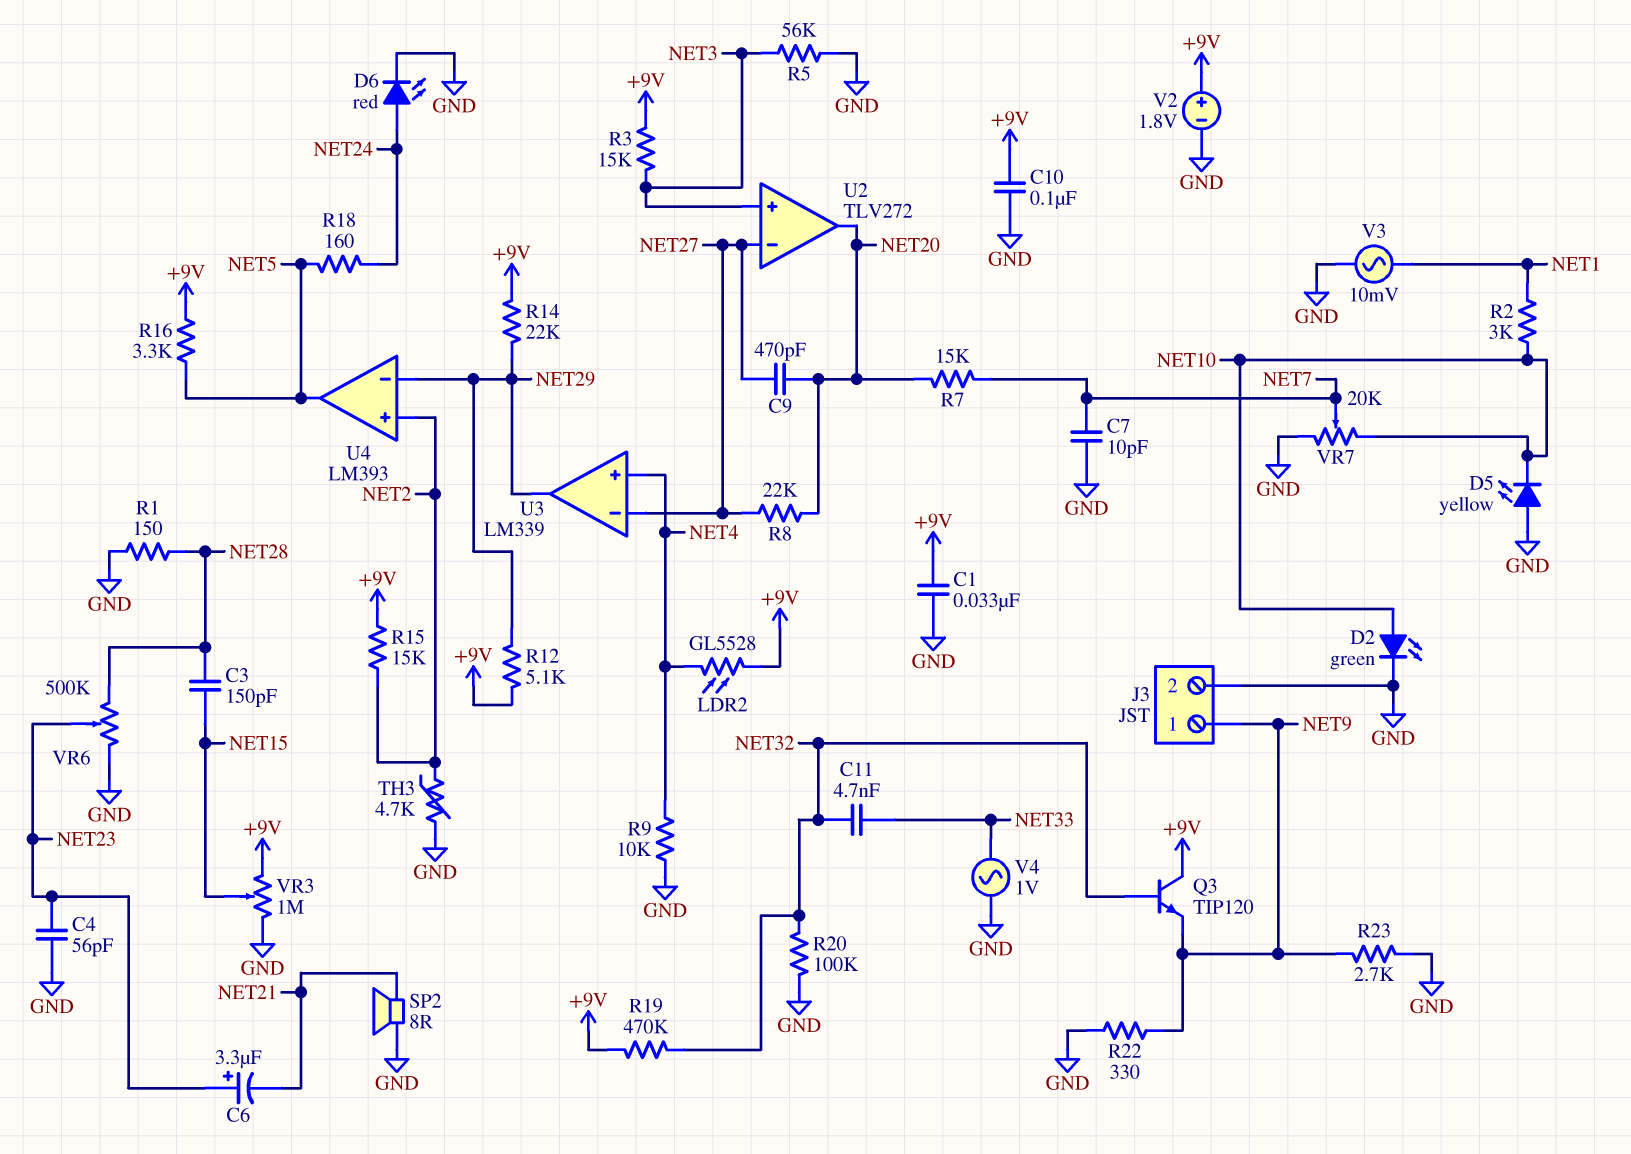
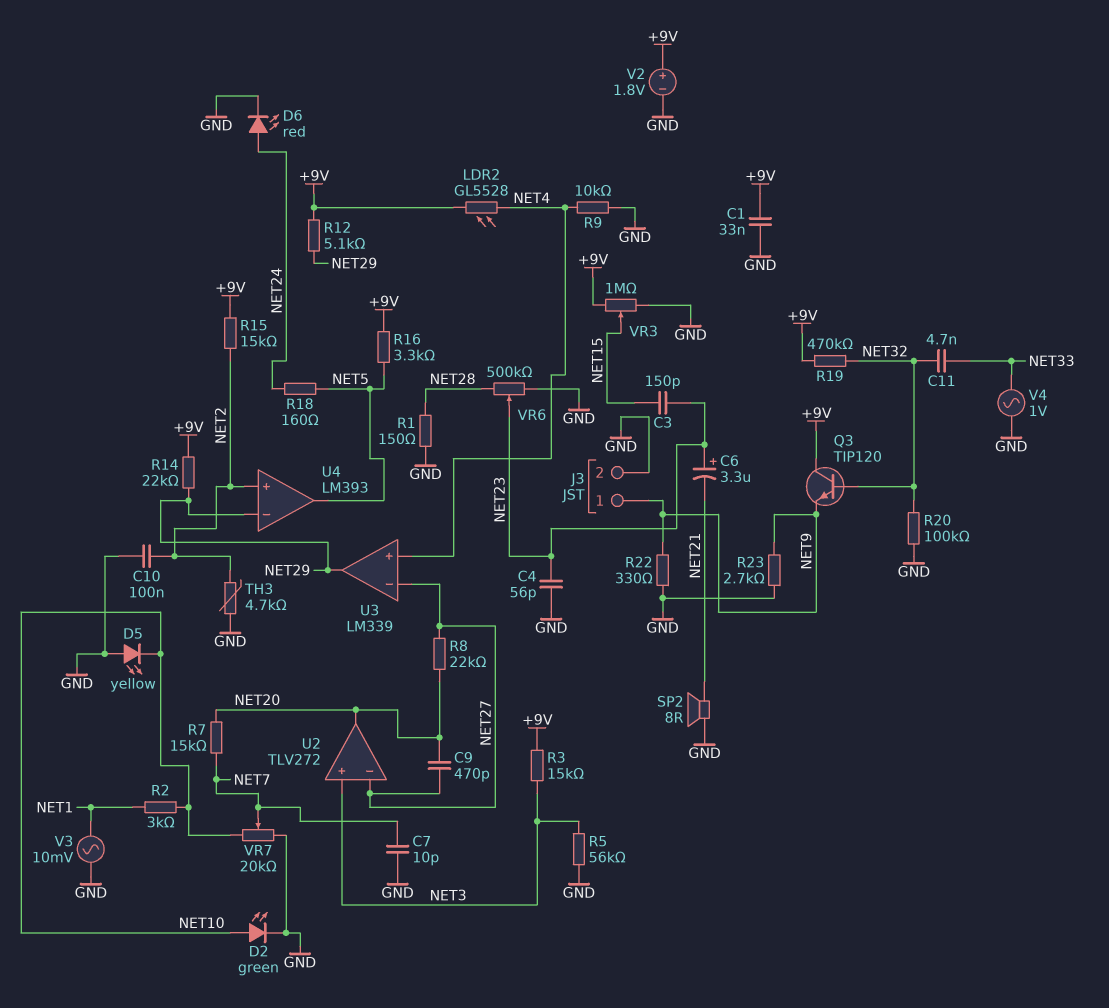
C3: 150pF (NET15, NET28) -> 150pF (NET15, NET23)
C10: 100nF (+9V, GND) -> 100nF (GND, NET2)

